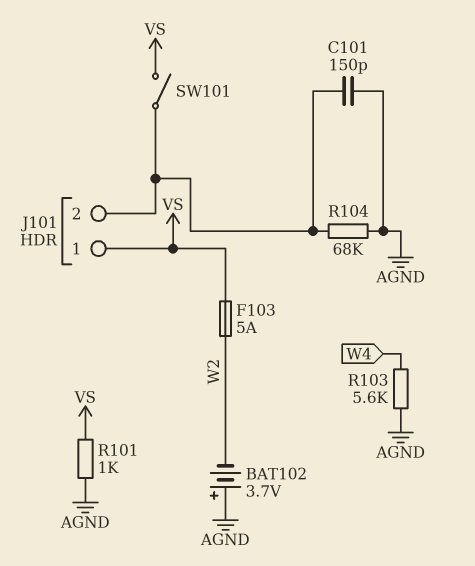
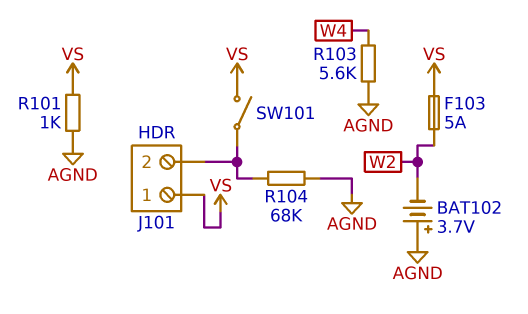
C101: 150pF (AGND, J101/2) -> none

